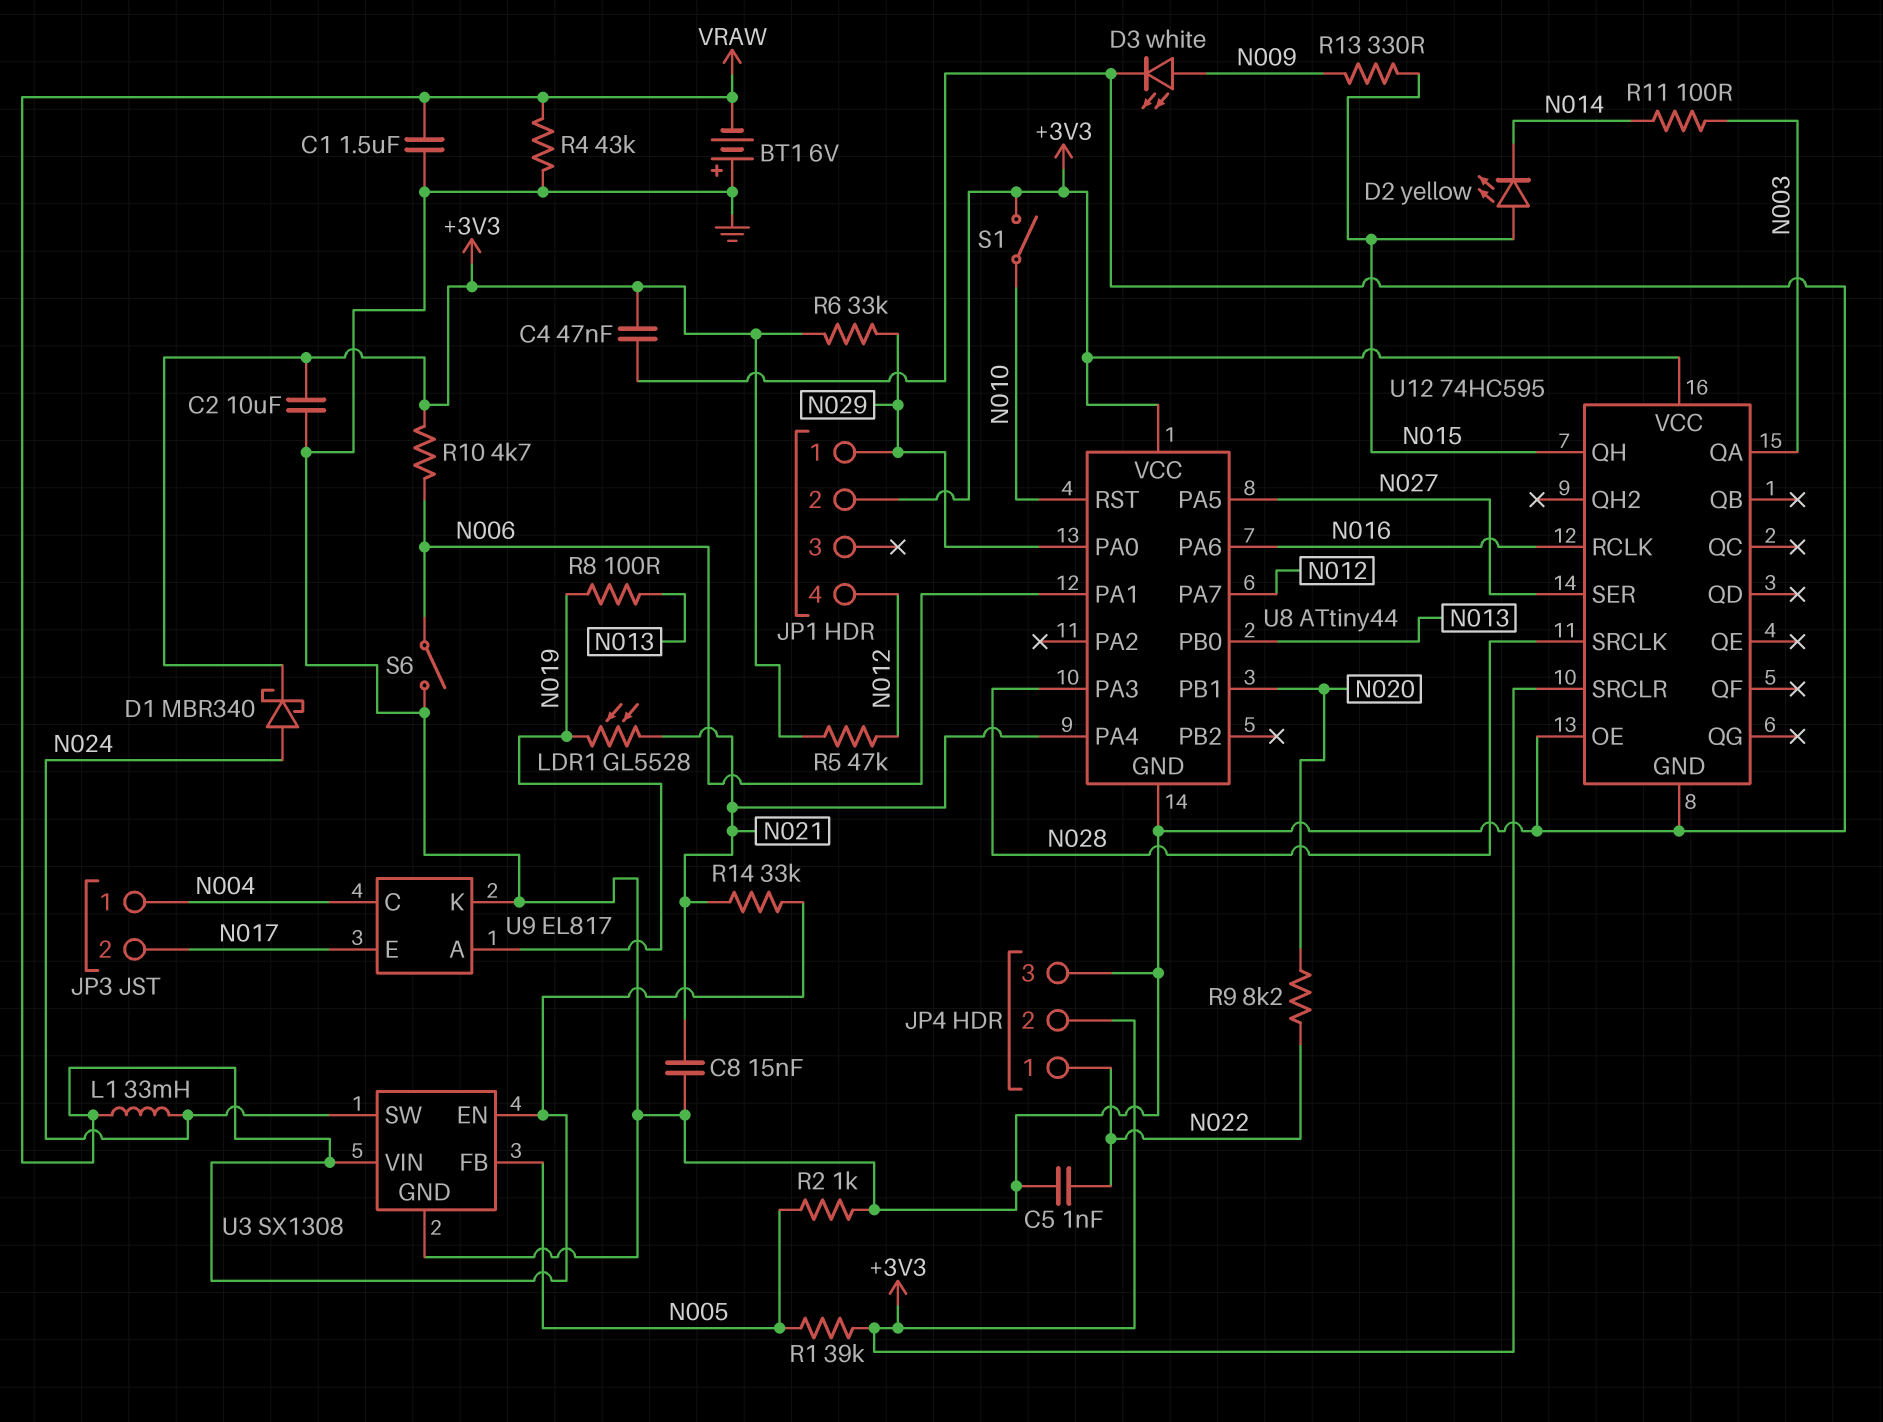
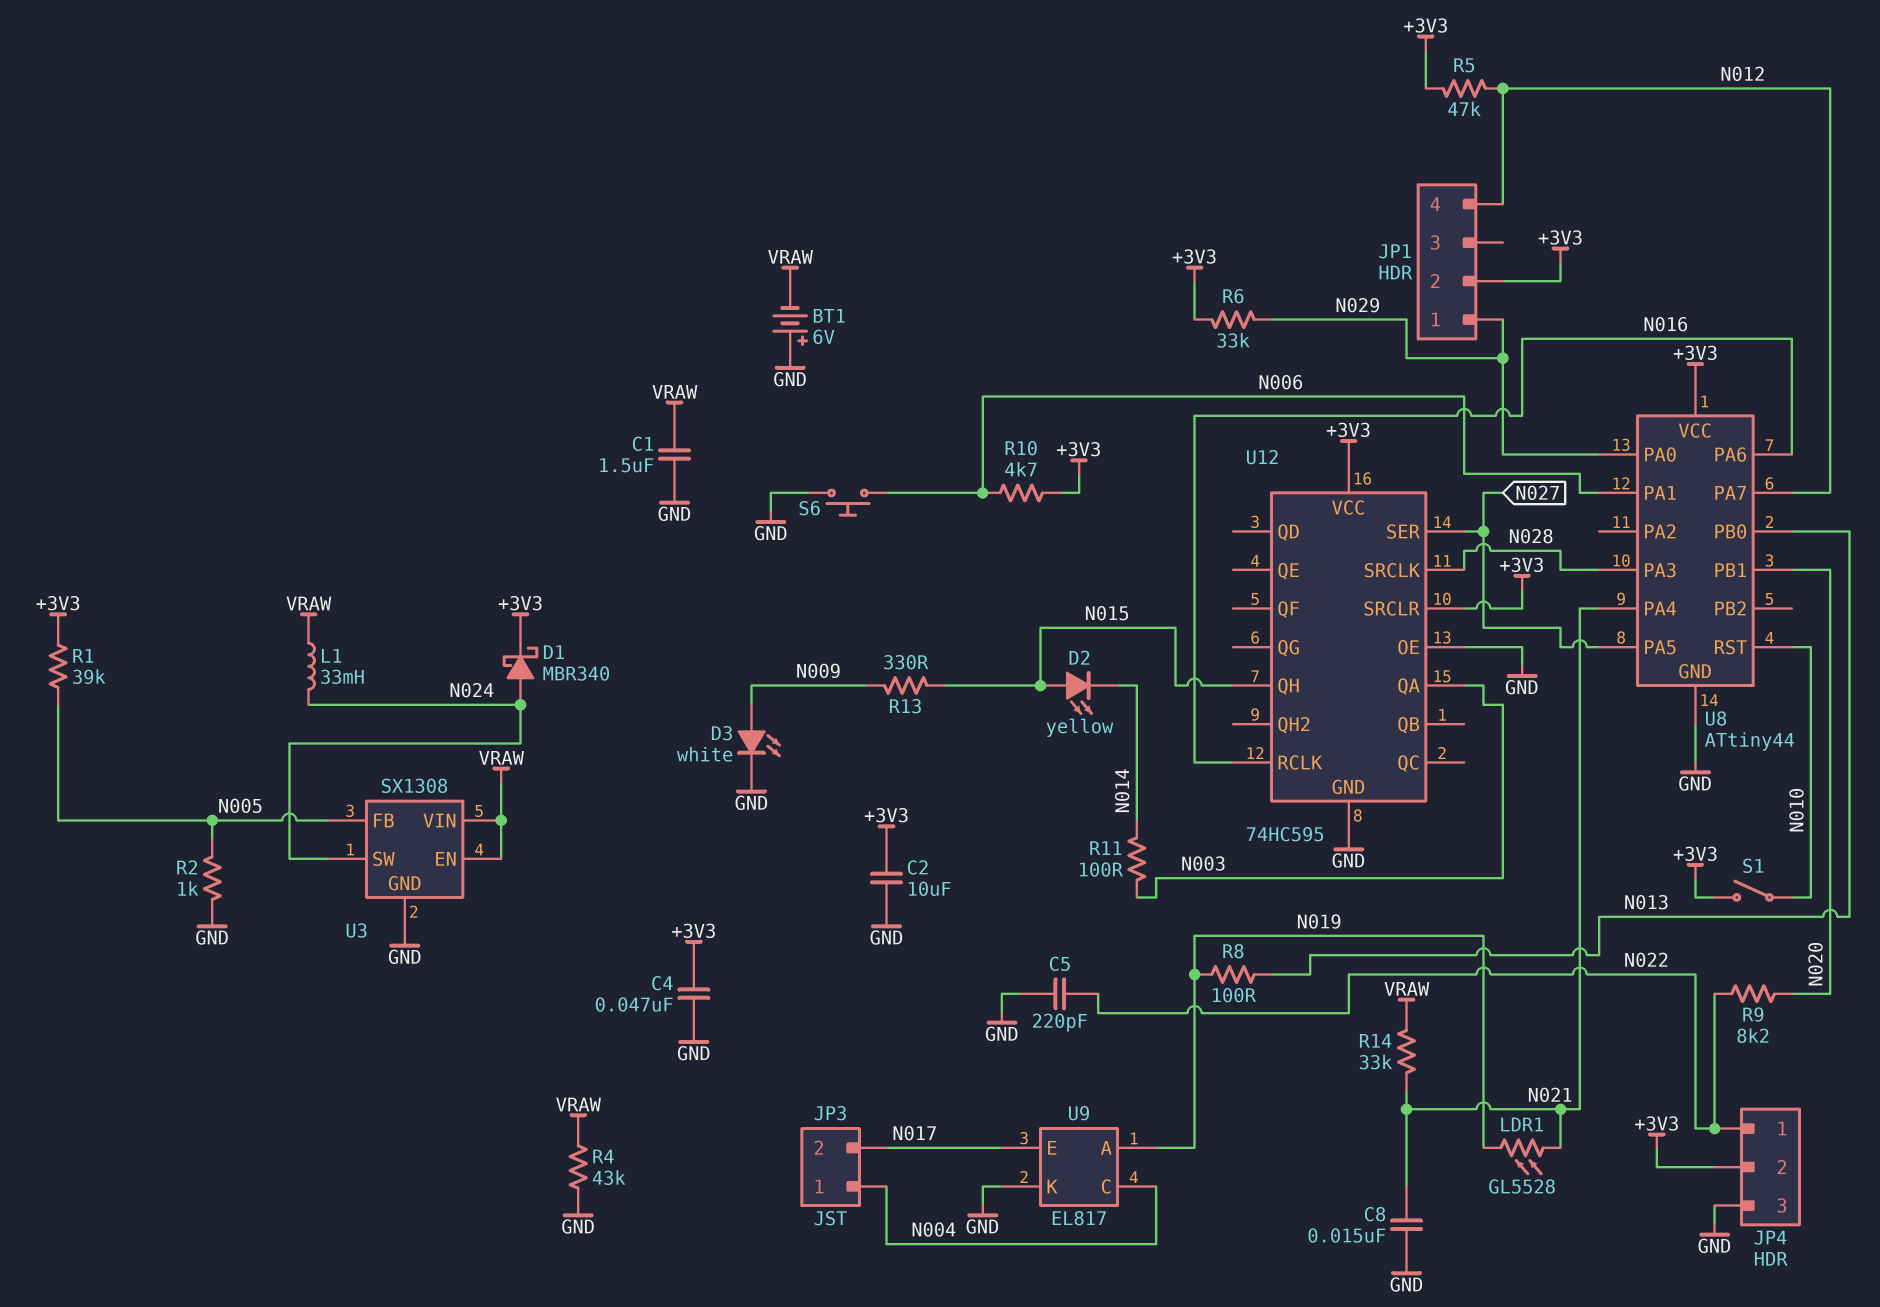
C5: 1nF (GND, N022) -> 220pF (GND, N022)
S6: switch (GND, N006) -> button (GND, N006)

